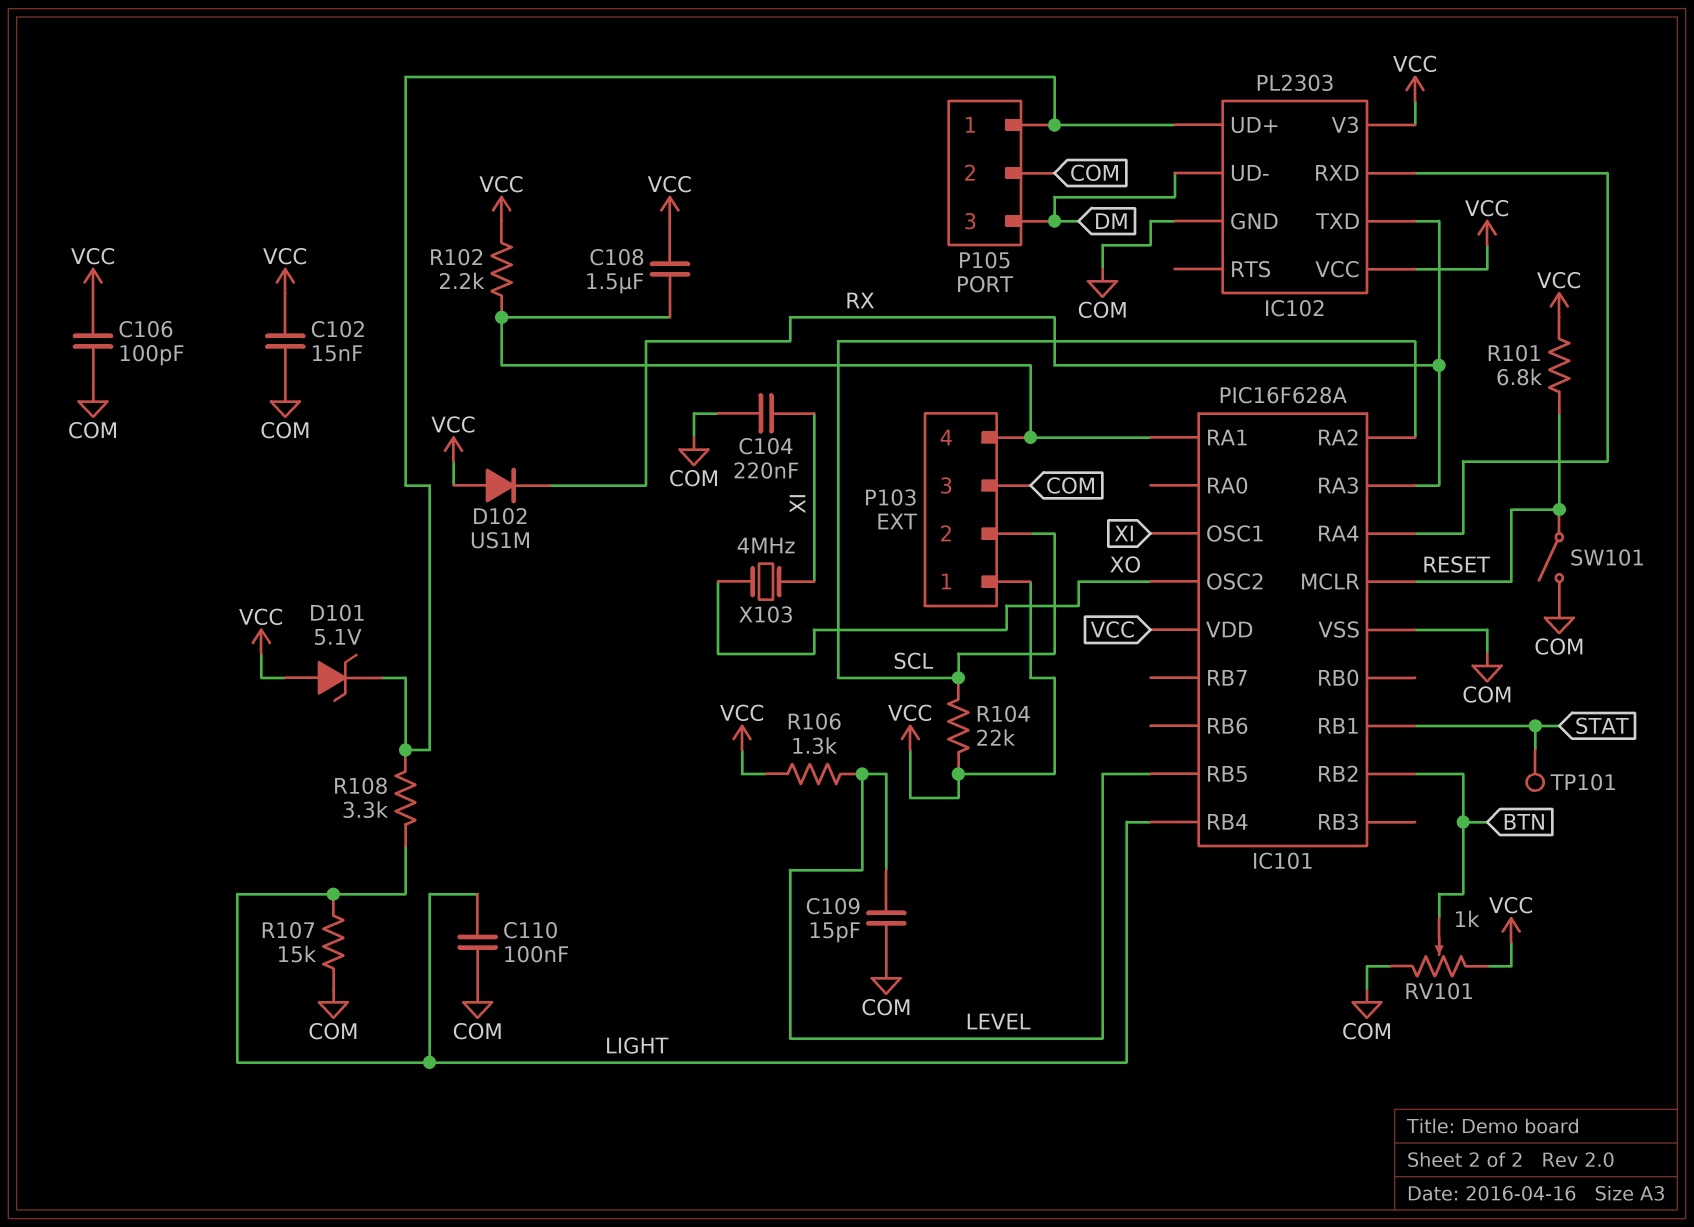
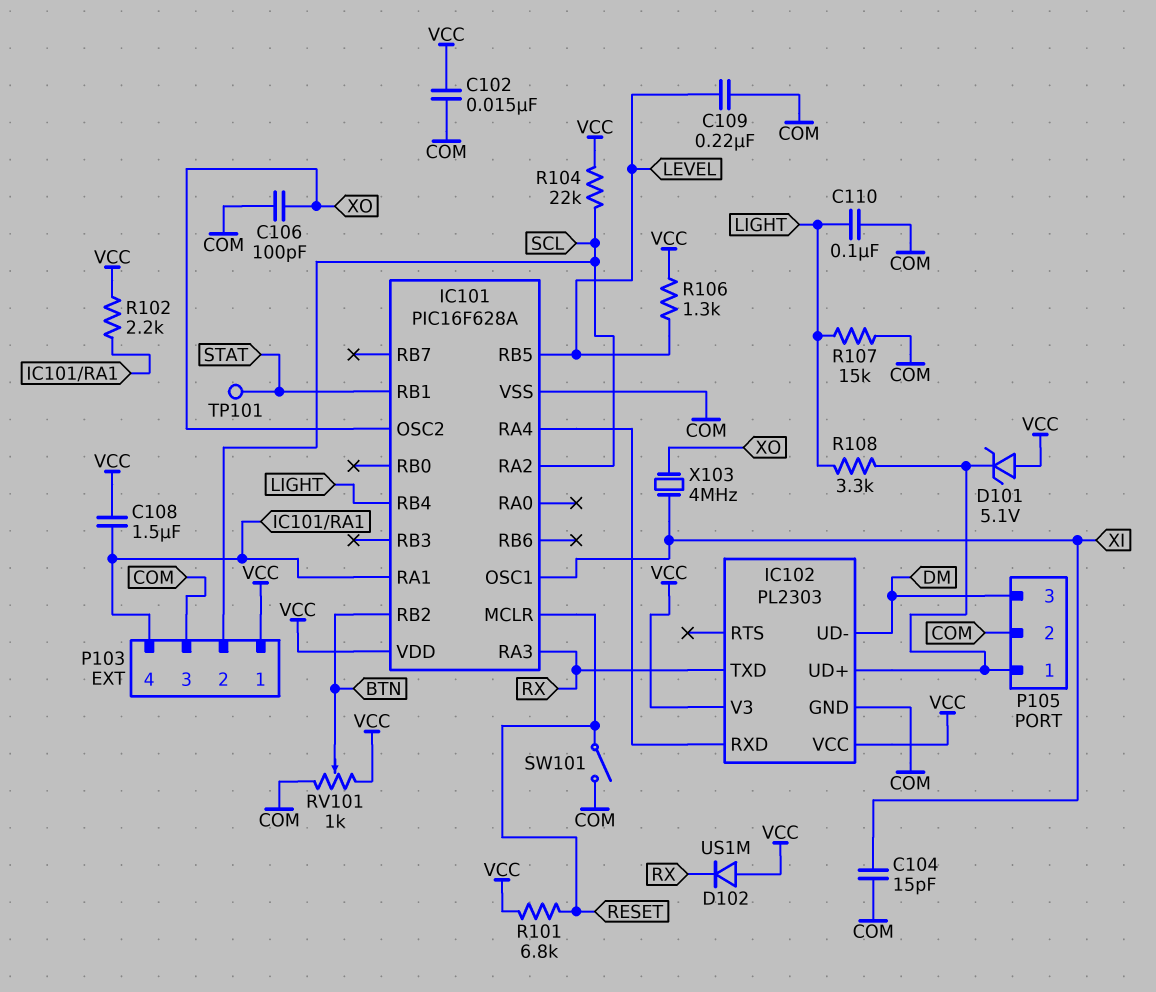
C104: 220nF (COM, XI) -> 15pF (COM, XI)
C106: 100pF (COM, VCC) -> 100pF (COM, XO)
C109: 15pF (COM, LEVEL) -> 220nF (COM, LEVEL)

